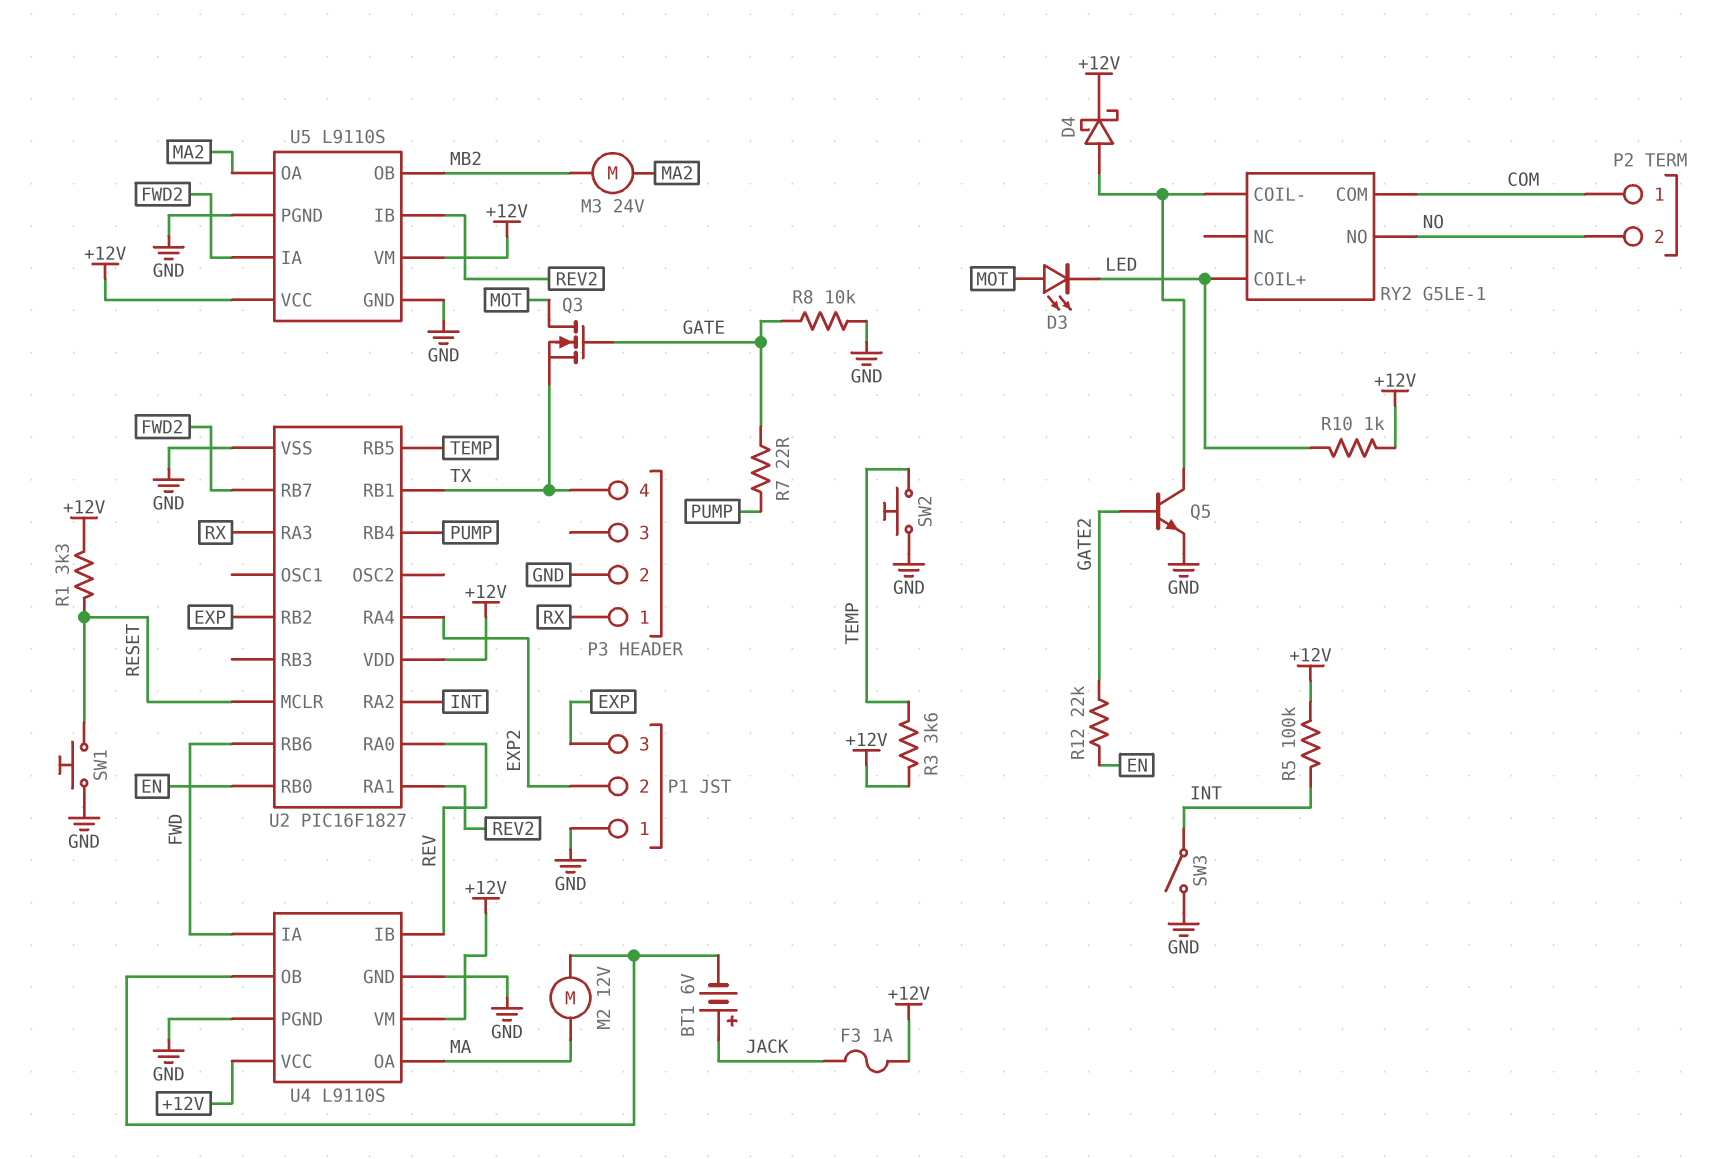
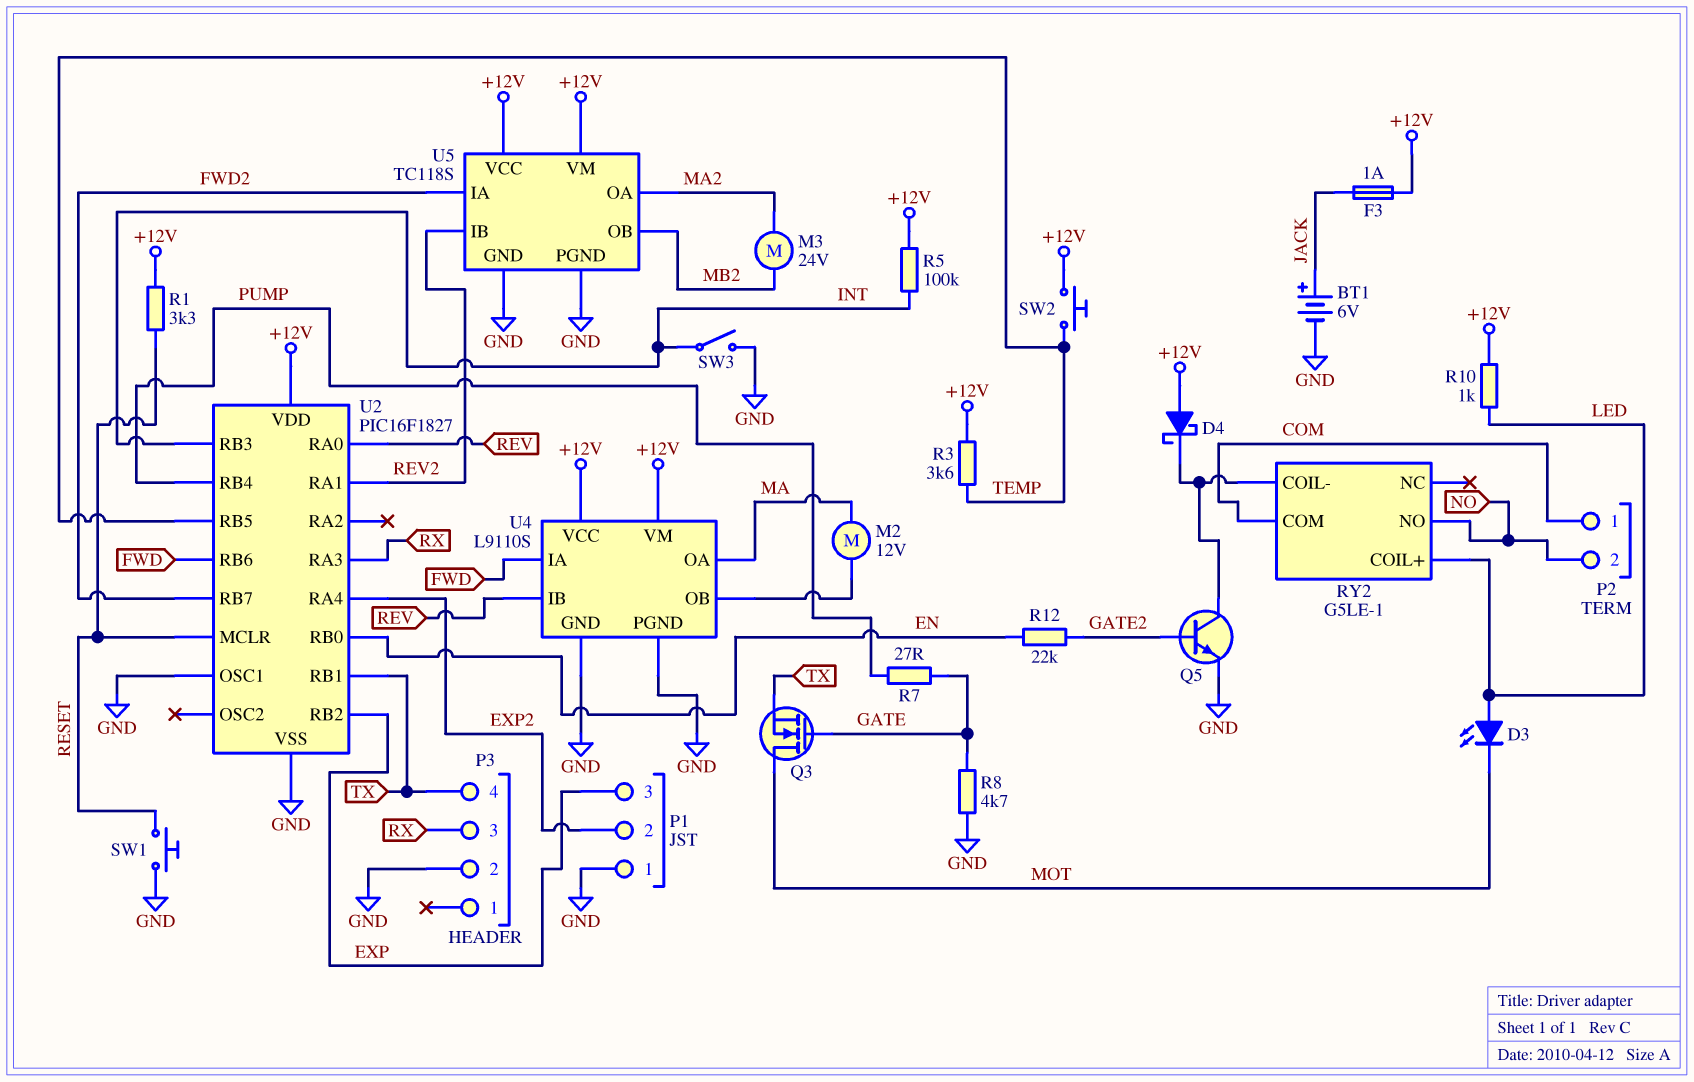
BT1: 6V (plus JACK, minus U4/OB) -> 6V (plus JACK, minus GND)
D3: LED (A MOT, K LED) -> LED (A LED, K MOT)
D4: schottky (A RY2/COIL-, K +12V) -> schottky (A +12V, K RY2/COIL-)
P3 pin 1: RX -> none
P3 pin 3: none -> RX
R7: 22 (GATE, PUMP) -> 27 (GATE, PUMP)
R8: 10k (GATE, GND) -> 4.7k (GATE, GND)
SW2: button (GND, TEMP) -> button (+12V, TEMP)
U2 pin OSC1: none -> GND
U2 pin RA2: INT -> none
U2 pin RB3: none -> INT
U5: L9110S -> TC118S

